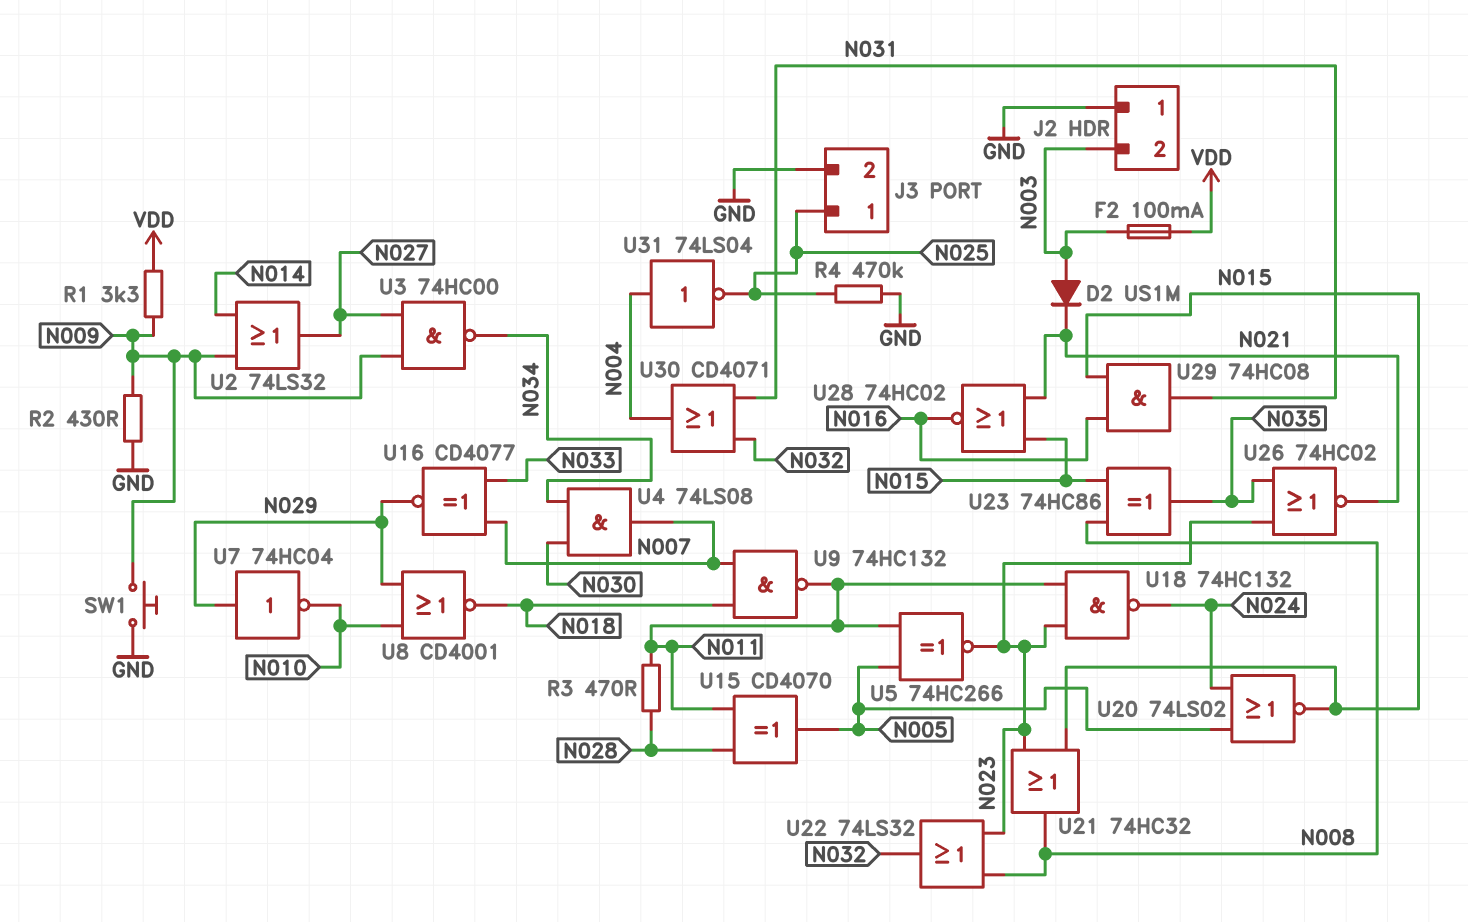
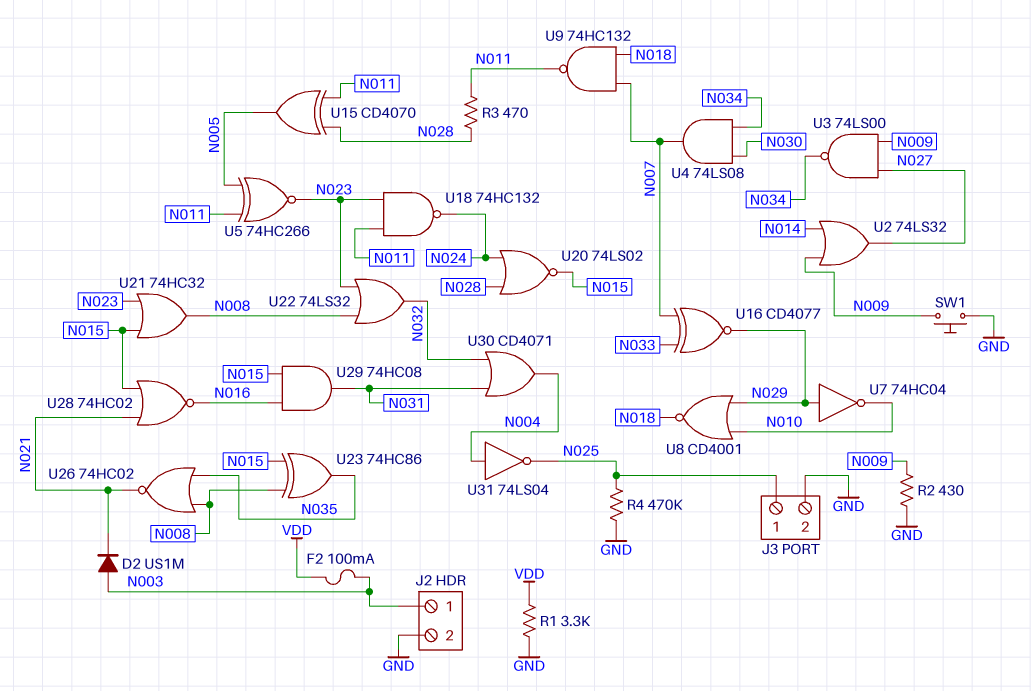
J2 pin 1: GND -> N003
J2 pin 2: N003 -> GND
R1: 3.3k (N009, VDD) -> 3.3k (GND, VDD)
U3: NAND 74HC00 (in N009, in N027, out N034) -> NAND 74LS00 (in N009, in N027, out N034)
U20: NOR 74LS02 (in N005, in N024, out N015) -> NOR 74LS02 (in N024, in N028, out N015)
U26: NOR 74HC02 (in N023, in N035, out N021) -> NOR 74HC02 (in N008, in N035, out N021)

